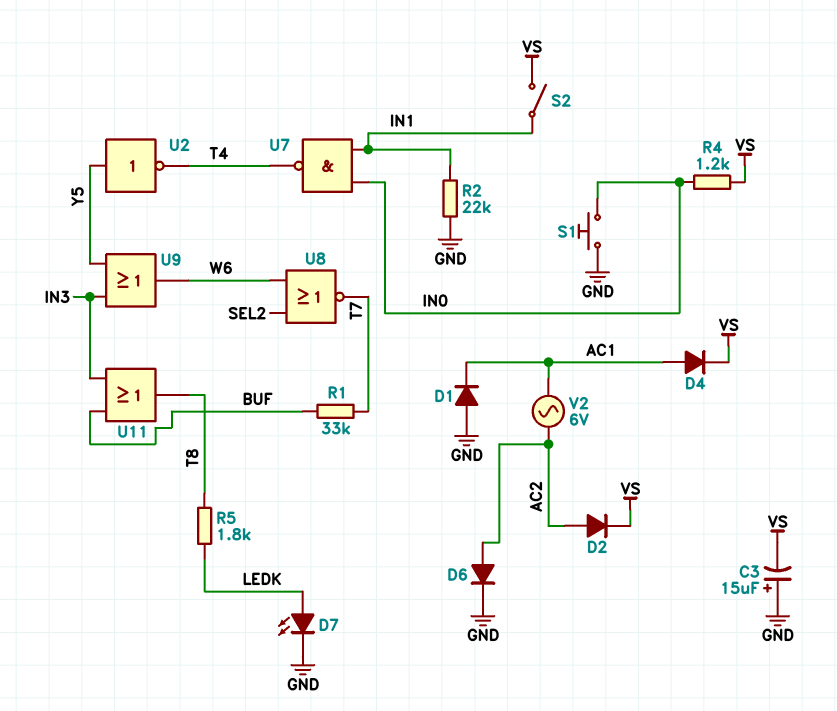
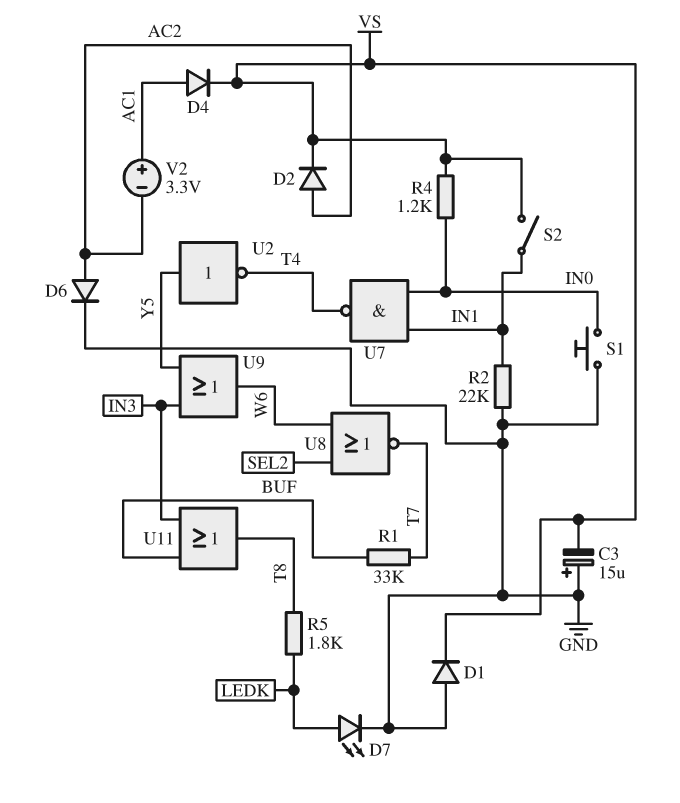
D1: diode (A GND, K AC1) -> diode (A GND, K VS)
V2: AC 6V (AC1, AC2) -> 3.3V (plus AC1, minus AC2)

